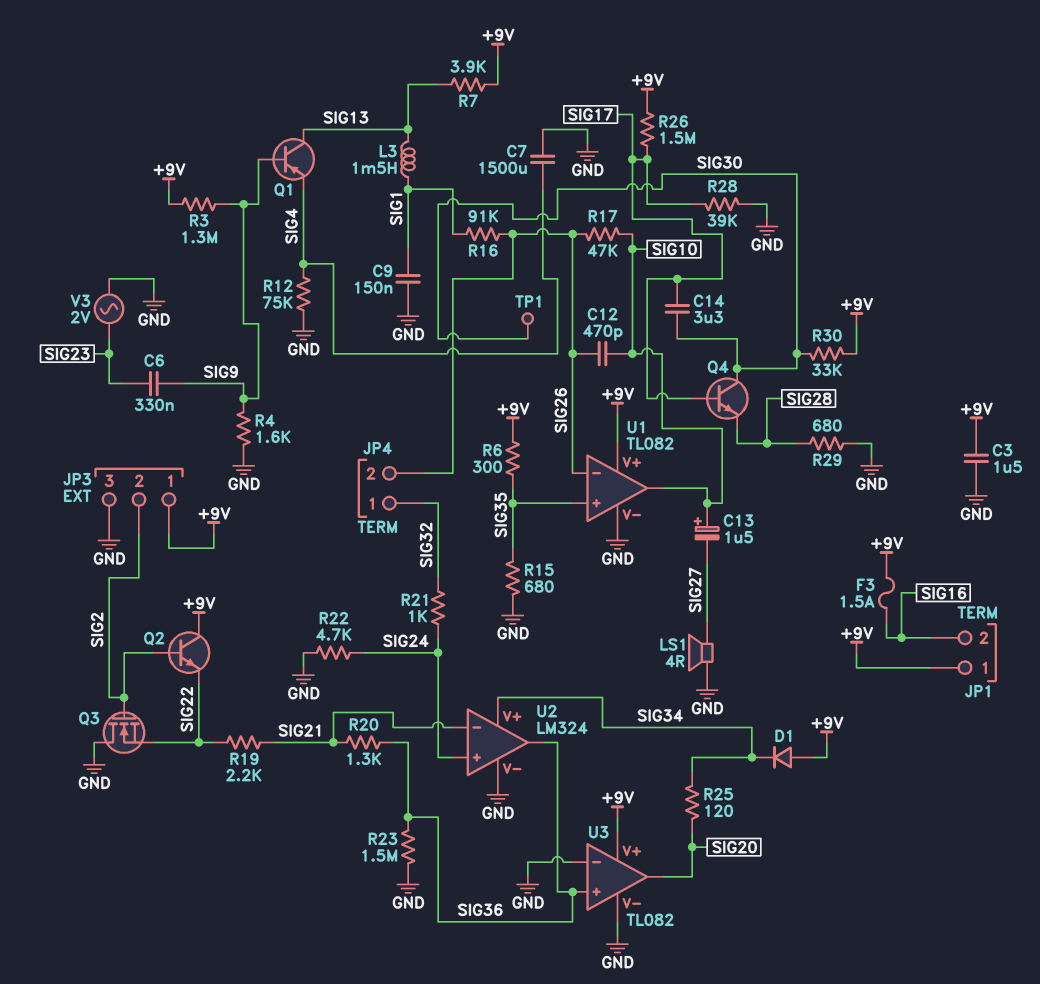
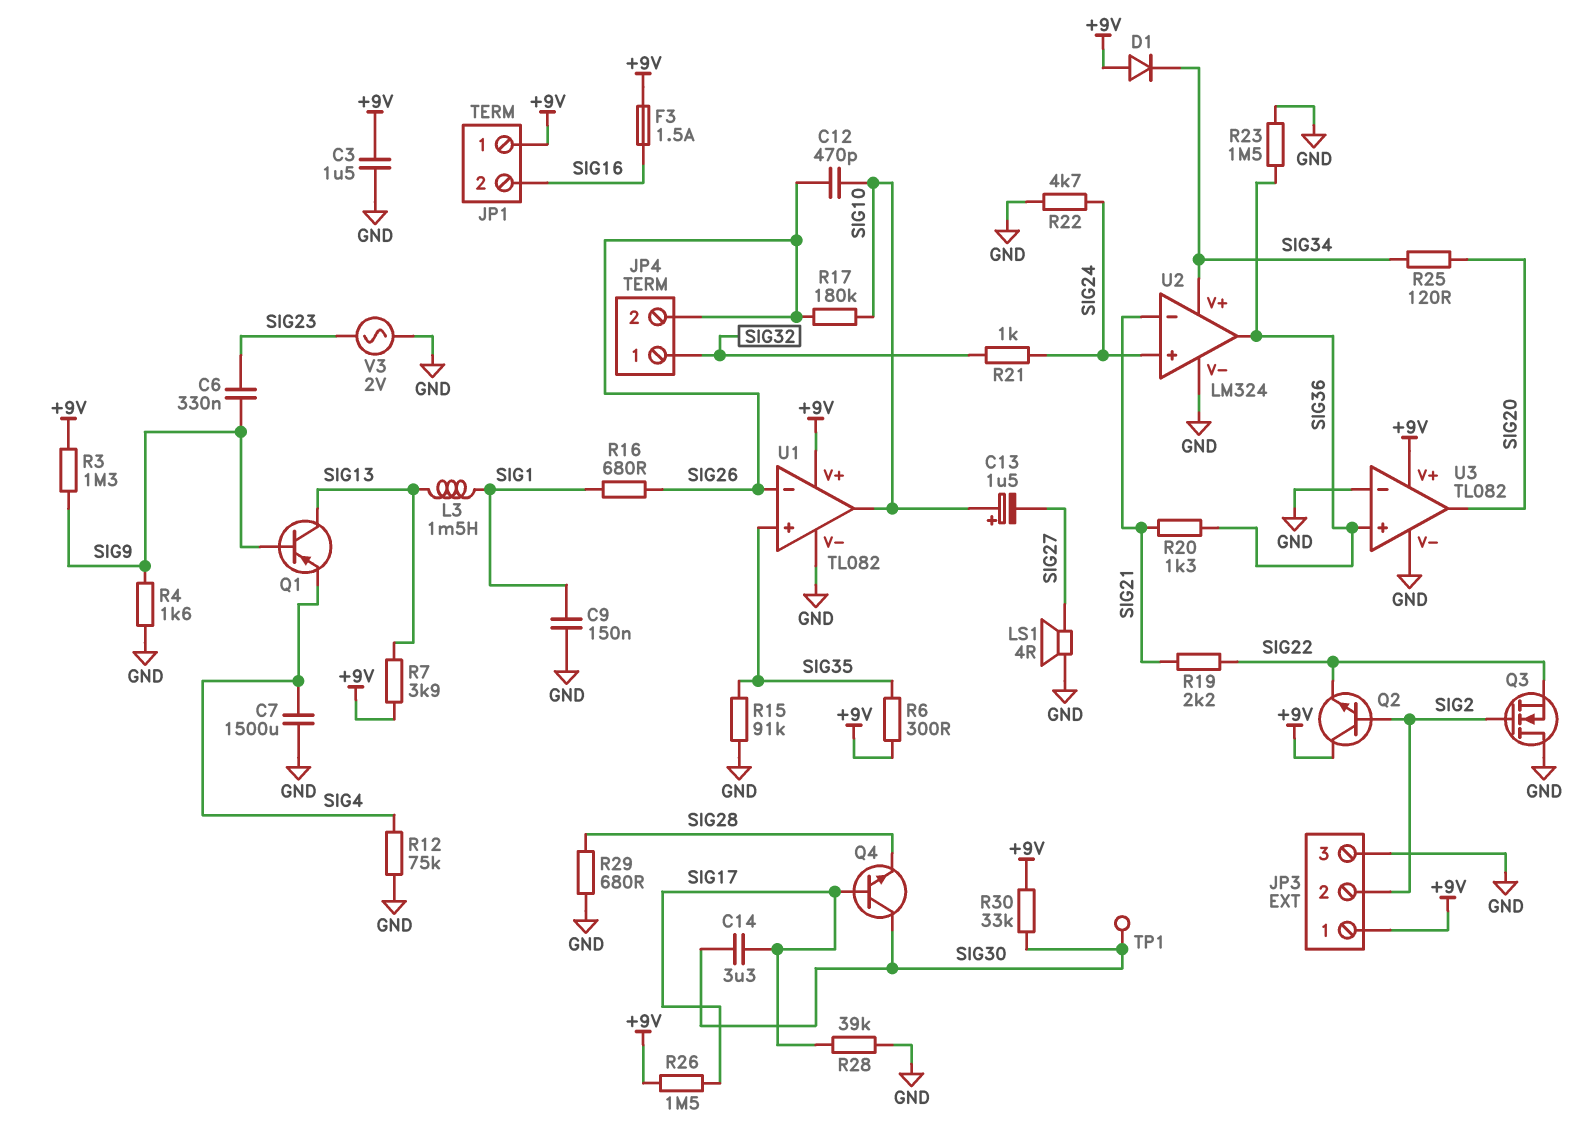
R15: 680 (GND, SIG35) -> 91k (GND, SIG35)
R16: 91k (SIG1, SIG26) -> 680 (SIG1, SIG26)
R17: 47k (SIG10, SIG26) -> 180k (SIG10, SIG26)

